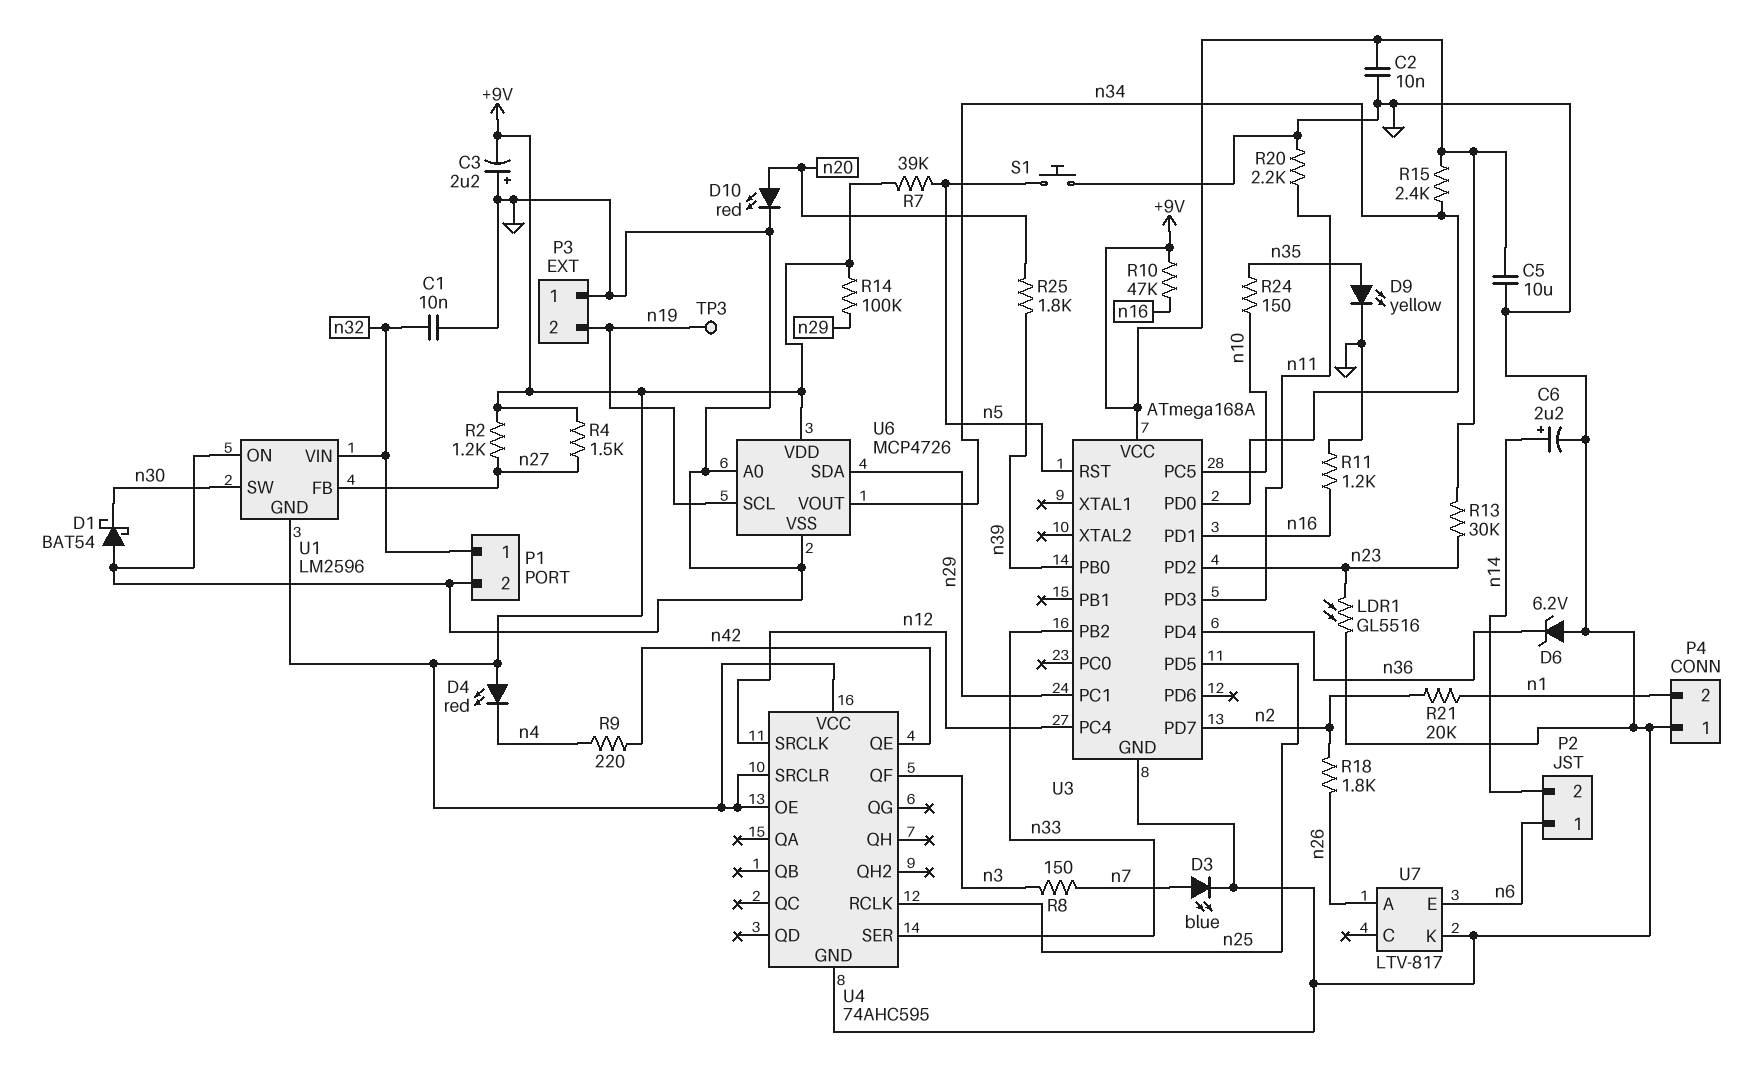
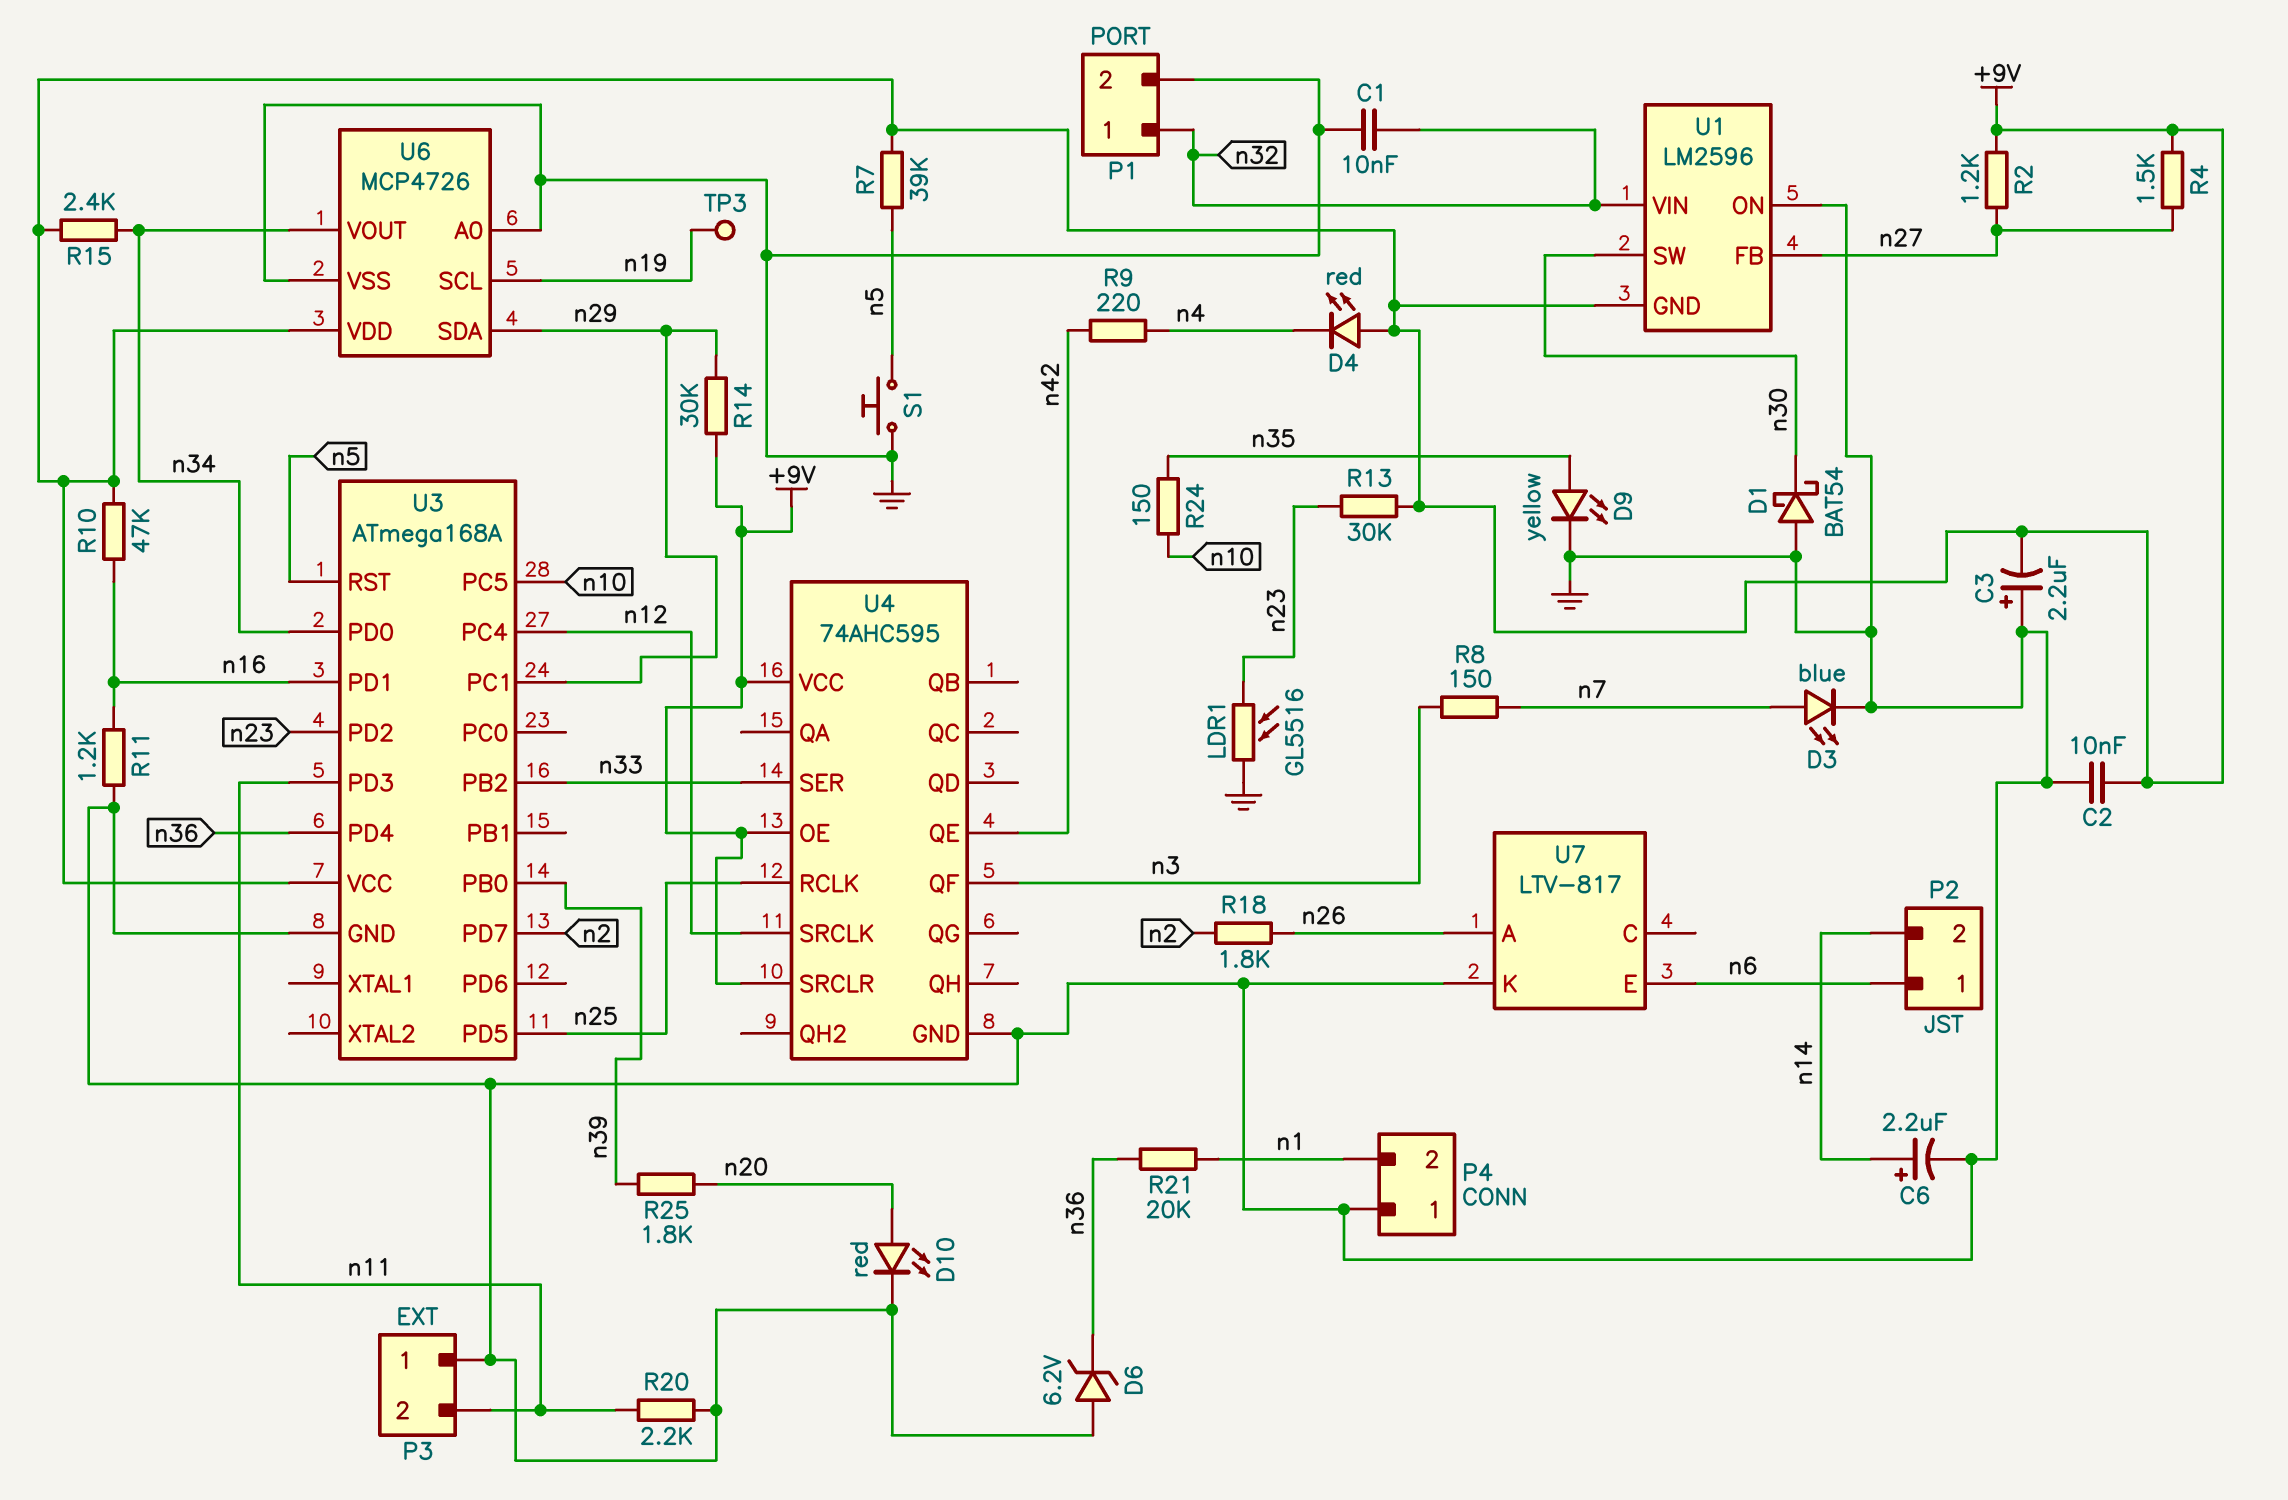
C5: 10uF (+9V, GND) -> none
P3 pin 2: n19 -> n11
R14: 100k (+9V, n29) -> 30k (+9V, n29)
R21: 20k (n1, n2) -> 20k (n1, n36)

